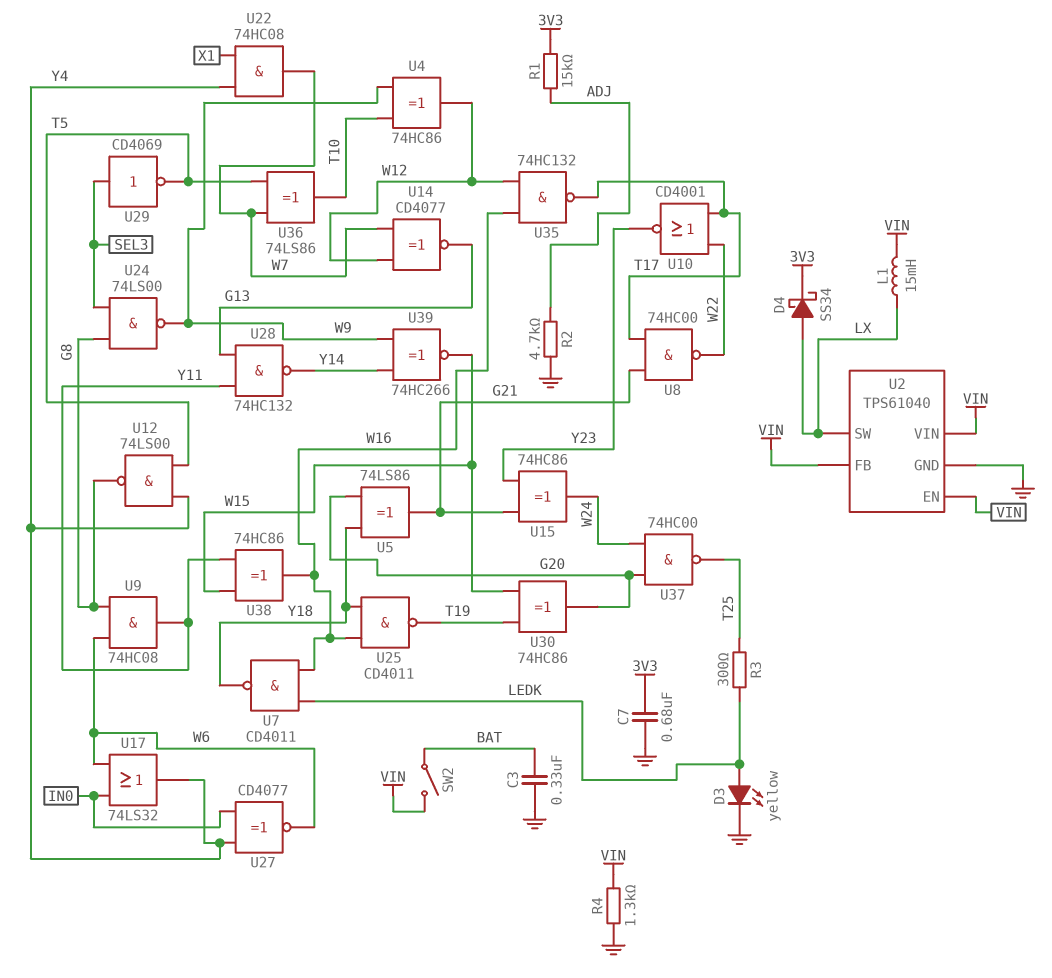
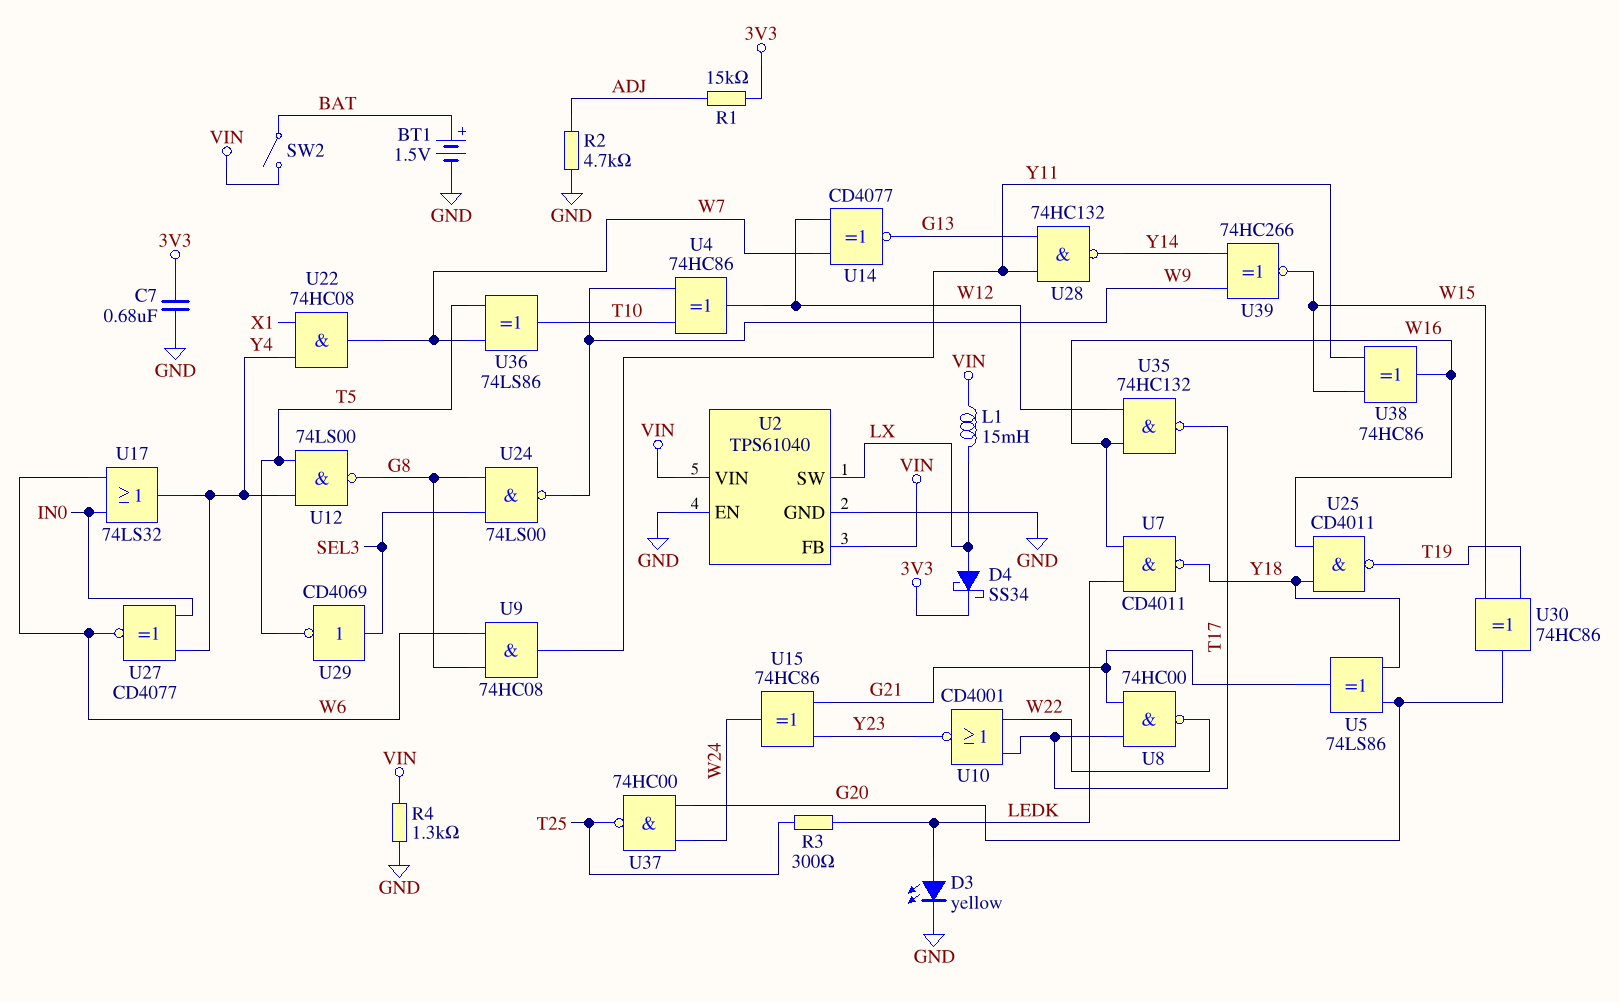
BT1: none -> 1.5V (plus BAT, minus GND)
C3: 330nF (BAT, GND) -> none
U2 pin EN: VIN -> GND

